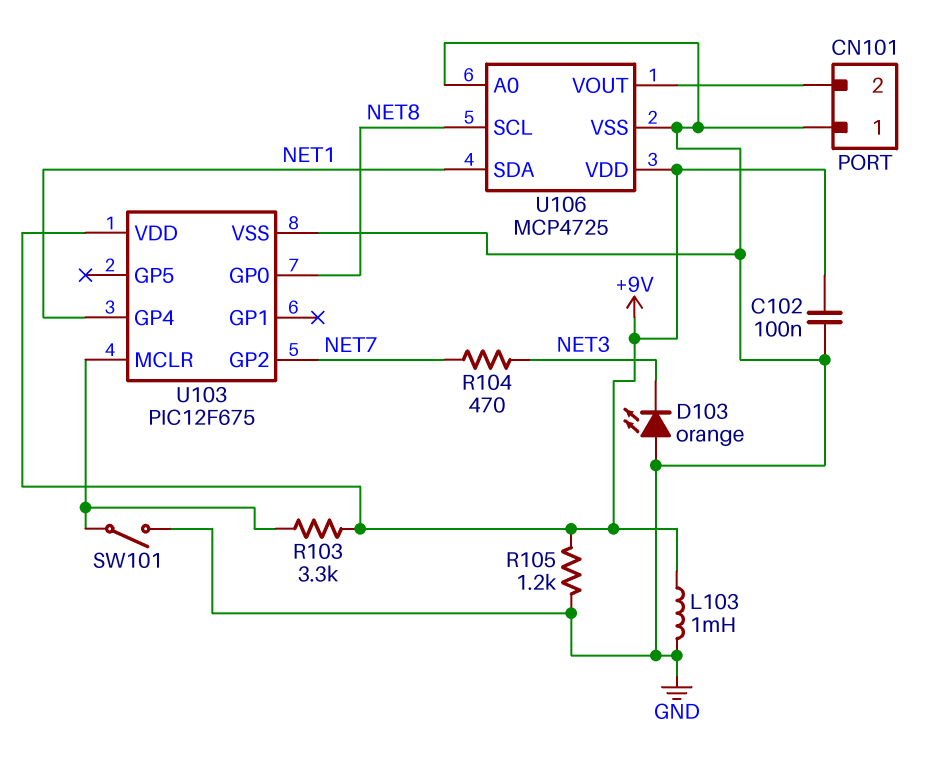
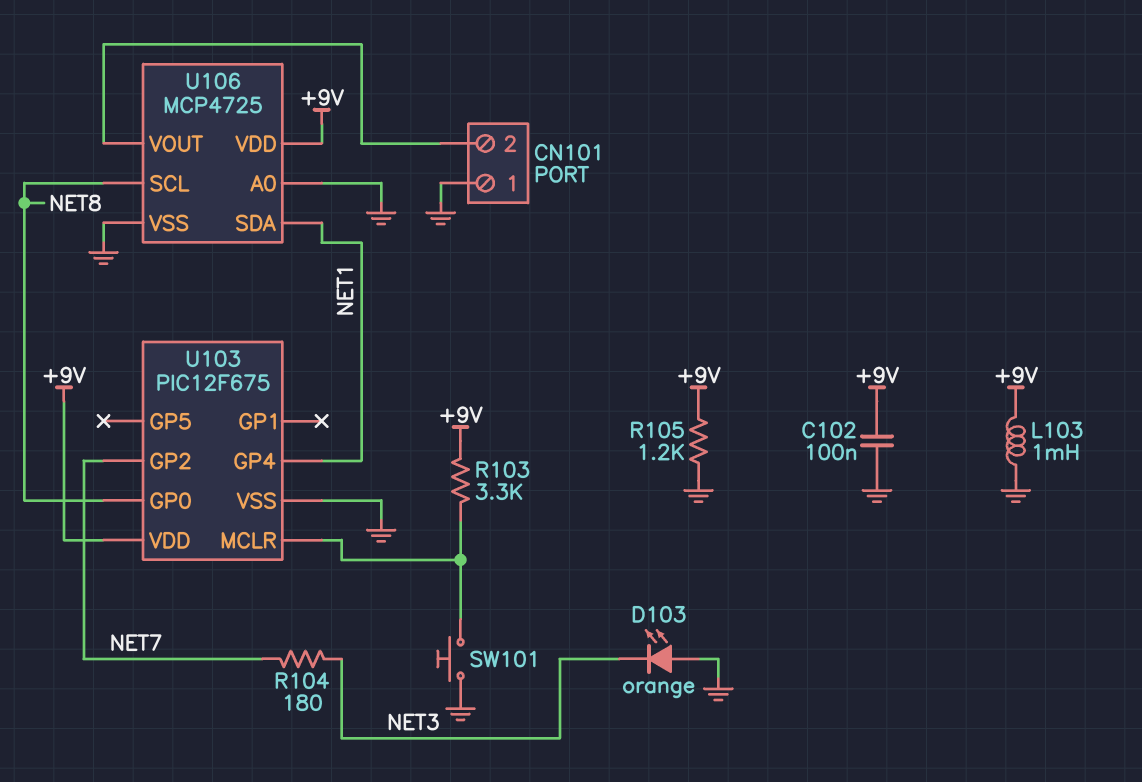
R104: 470 (NET3, NET7) -> 180 (NET3, NET7)
SW101: switch (GND, U103/MCLR) -> button (GND, U103/MCLR)

